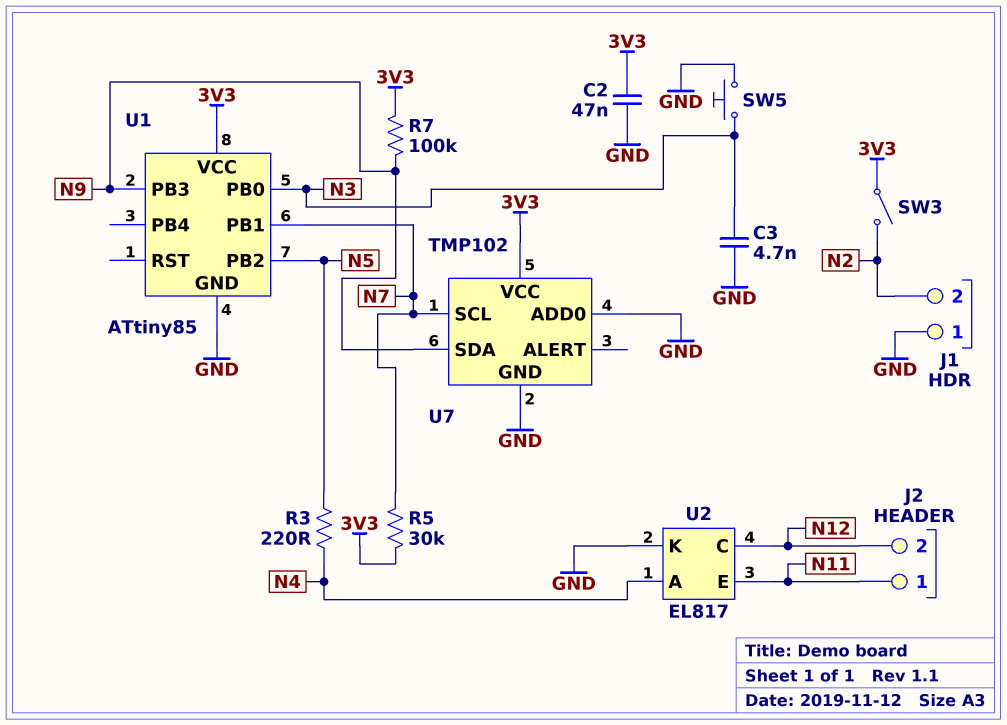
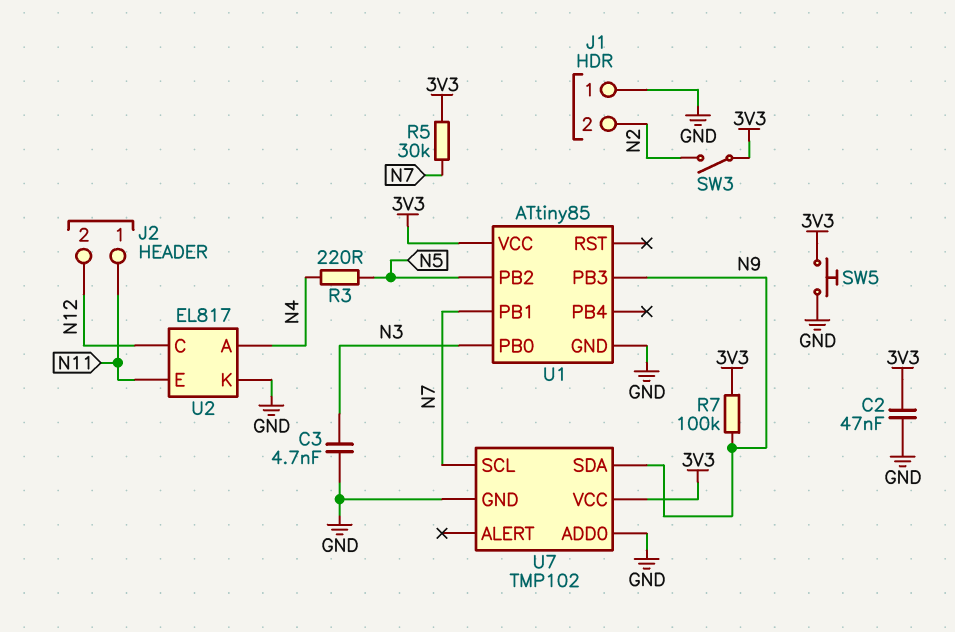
SW5: button (GND, N3) -> button (3V3, GND)

